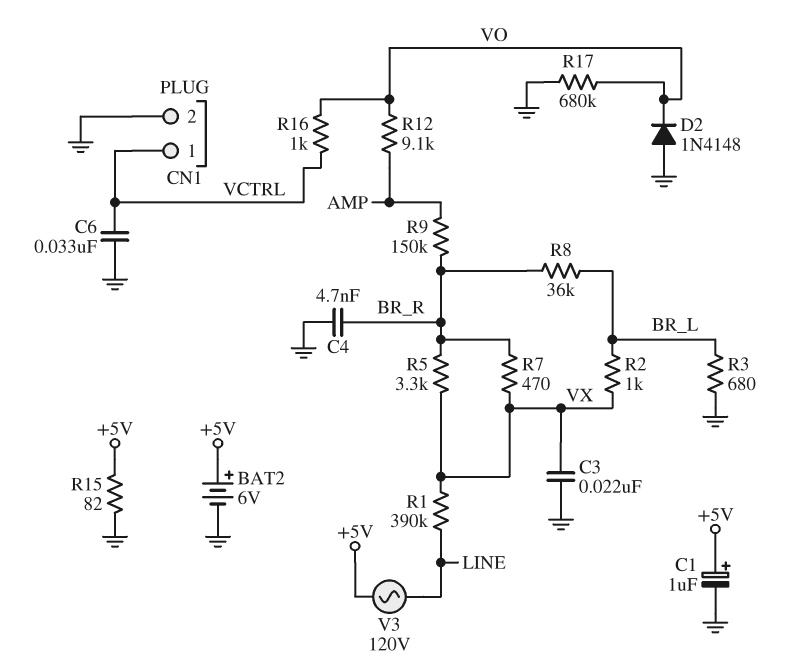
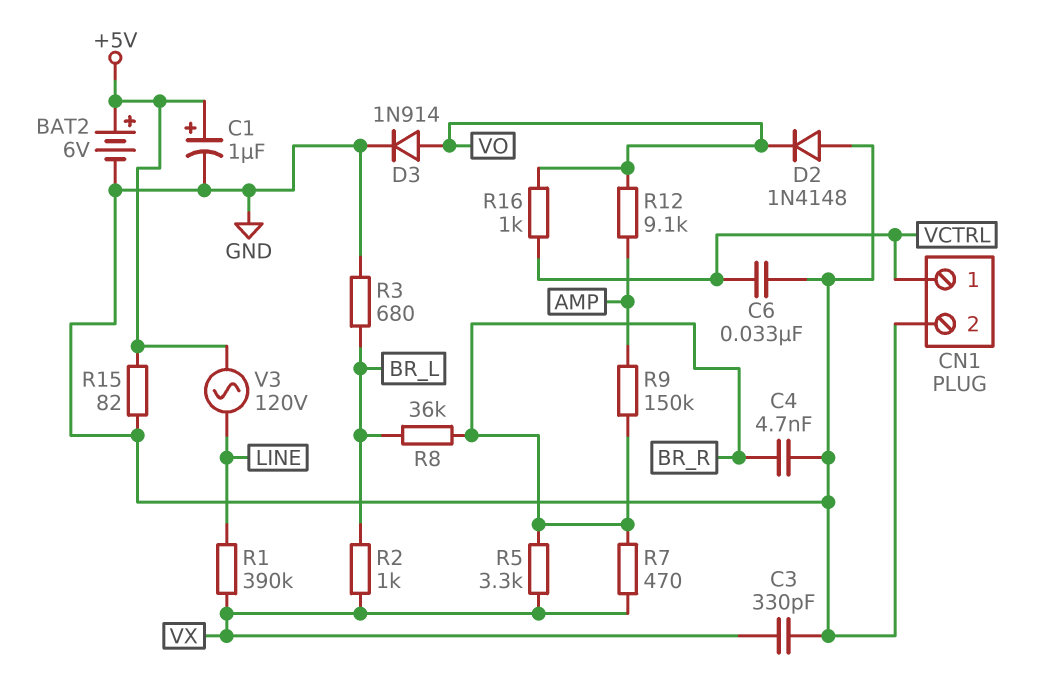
C3: 22nF (GND, VX) -> 330pF (GND, VX)
D3: none -> diode 1N914 (A VO, K GND)
R17: 680k (GND, VO) -> none

